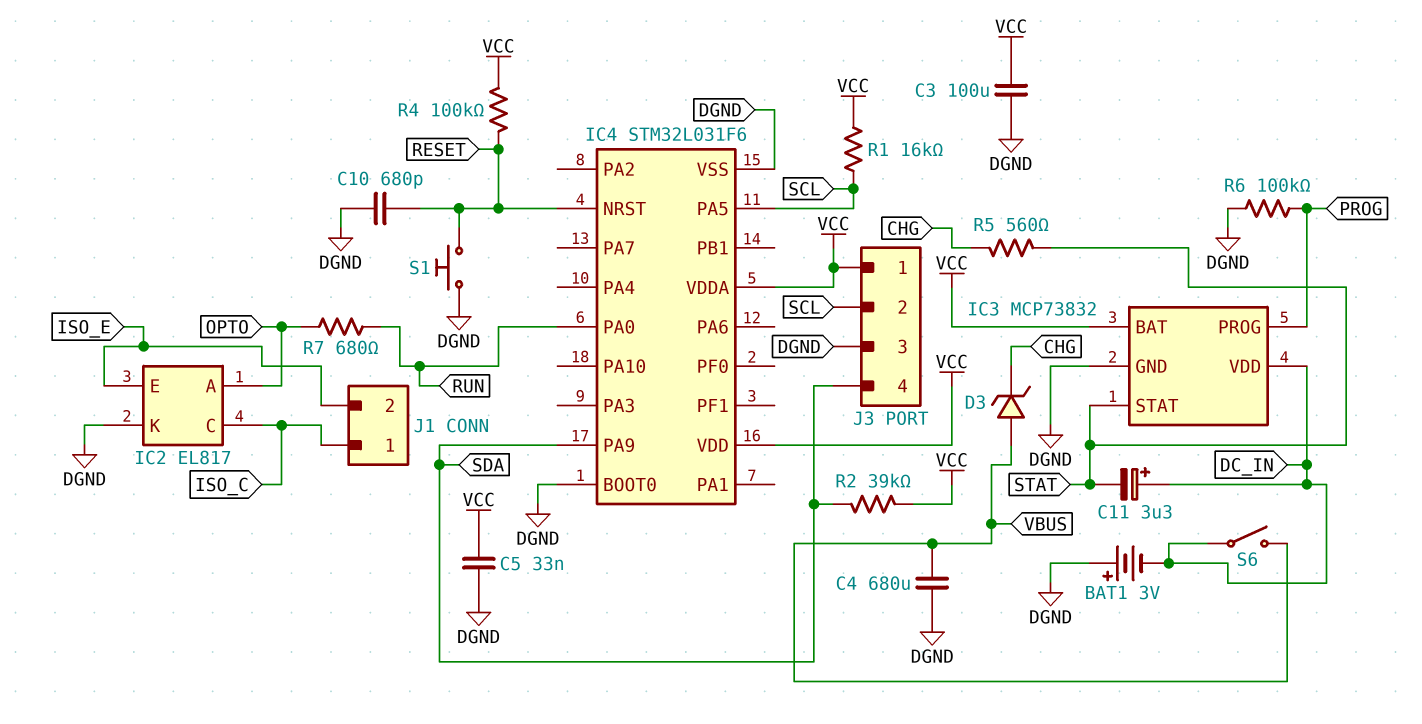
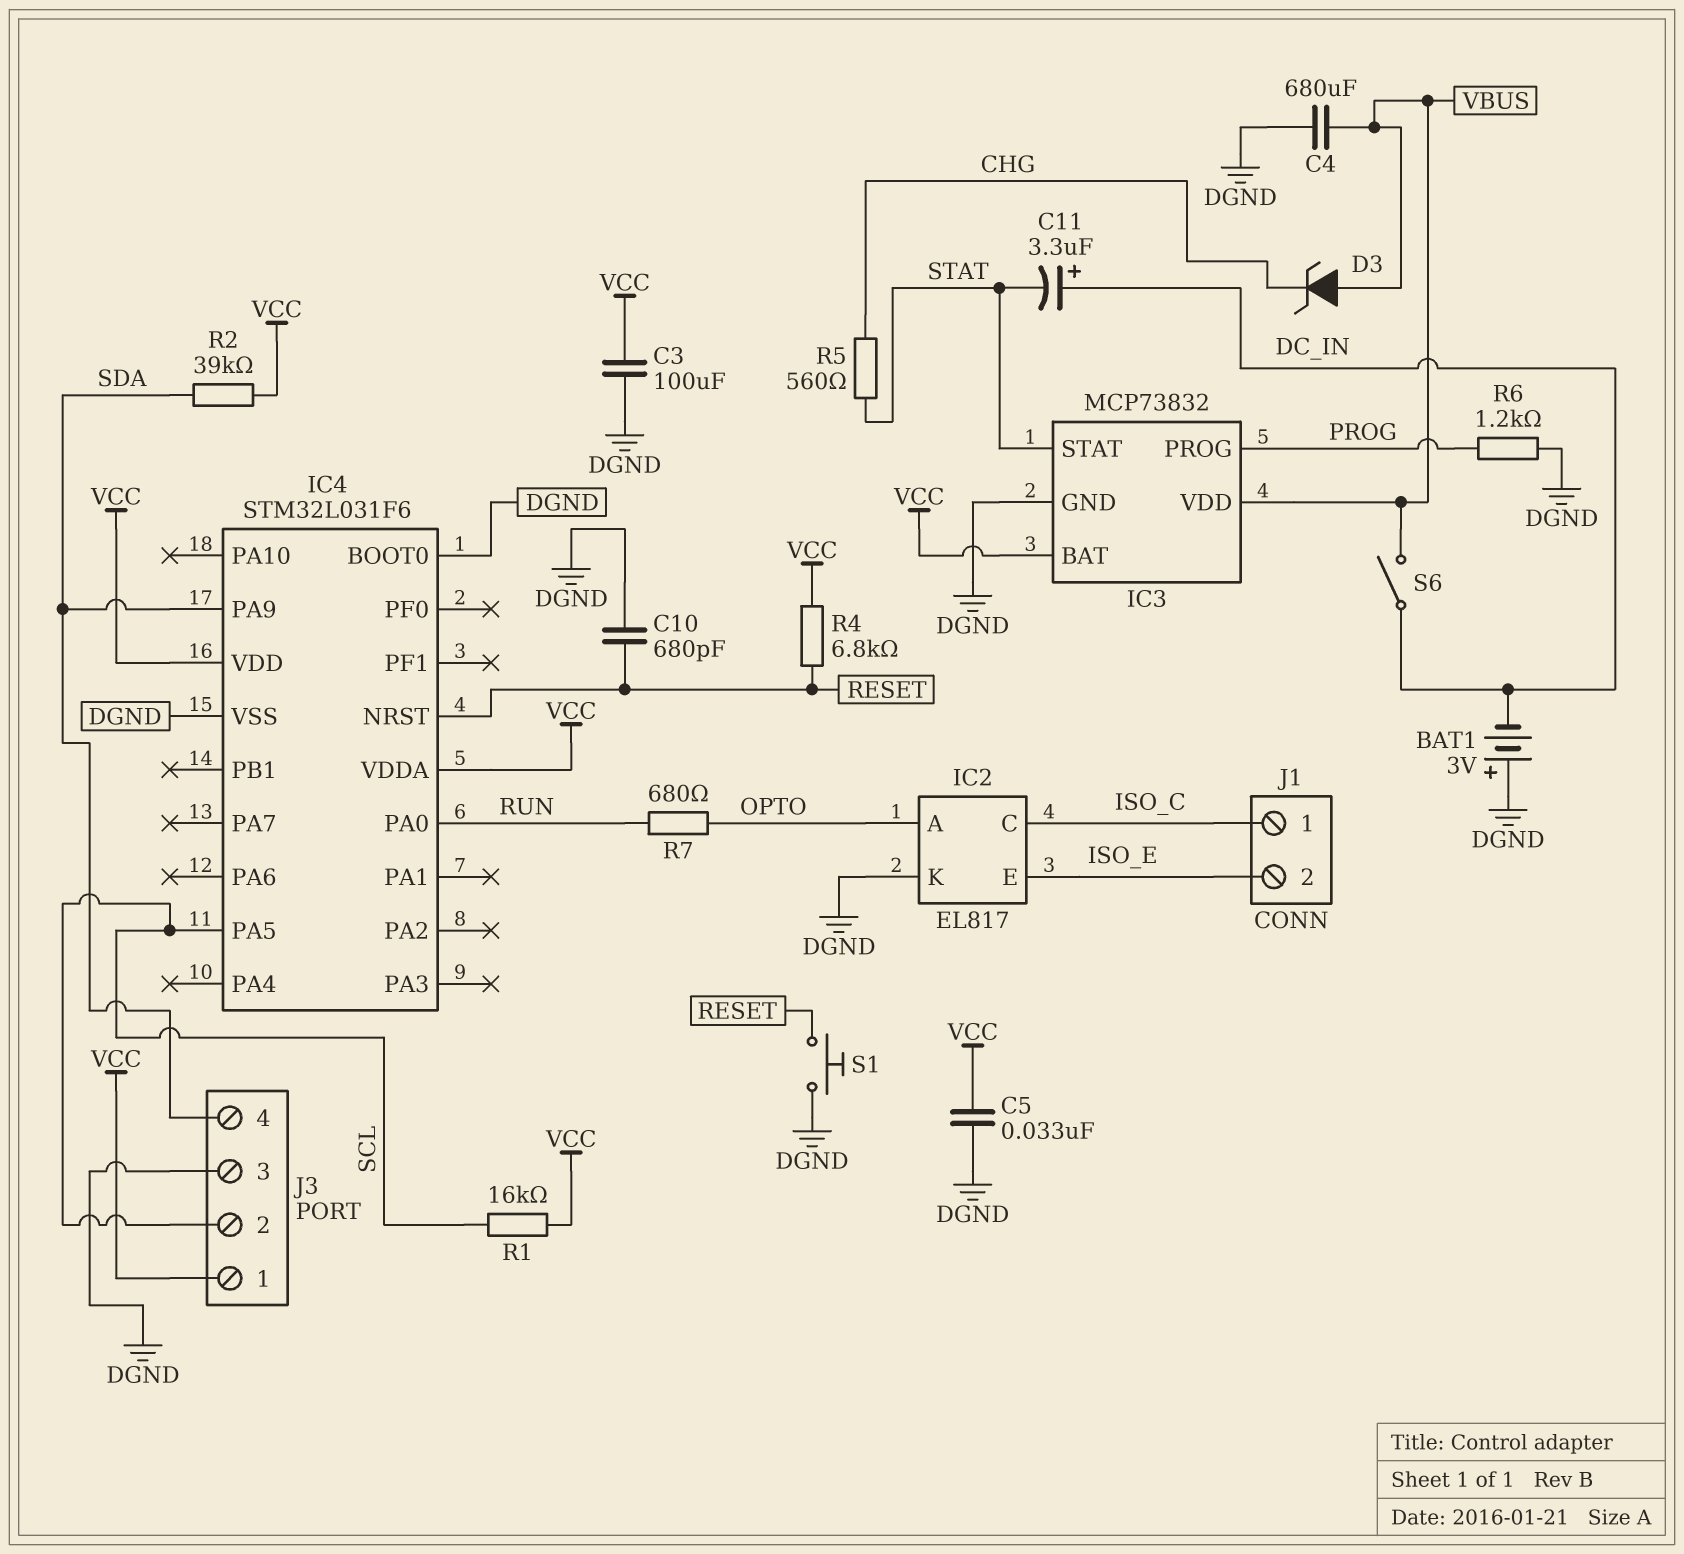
IC3 pin VDD: DC_IN -> VBUS
R4: 100k (RESET, VCC) -> 6.8k (RESET, VCC)
R6: 100k (DGND, PROG) -> 1.2k (DGND, PROG)

